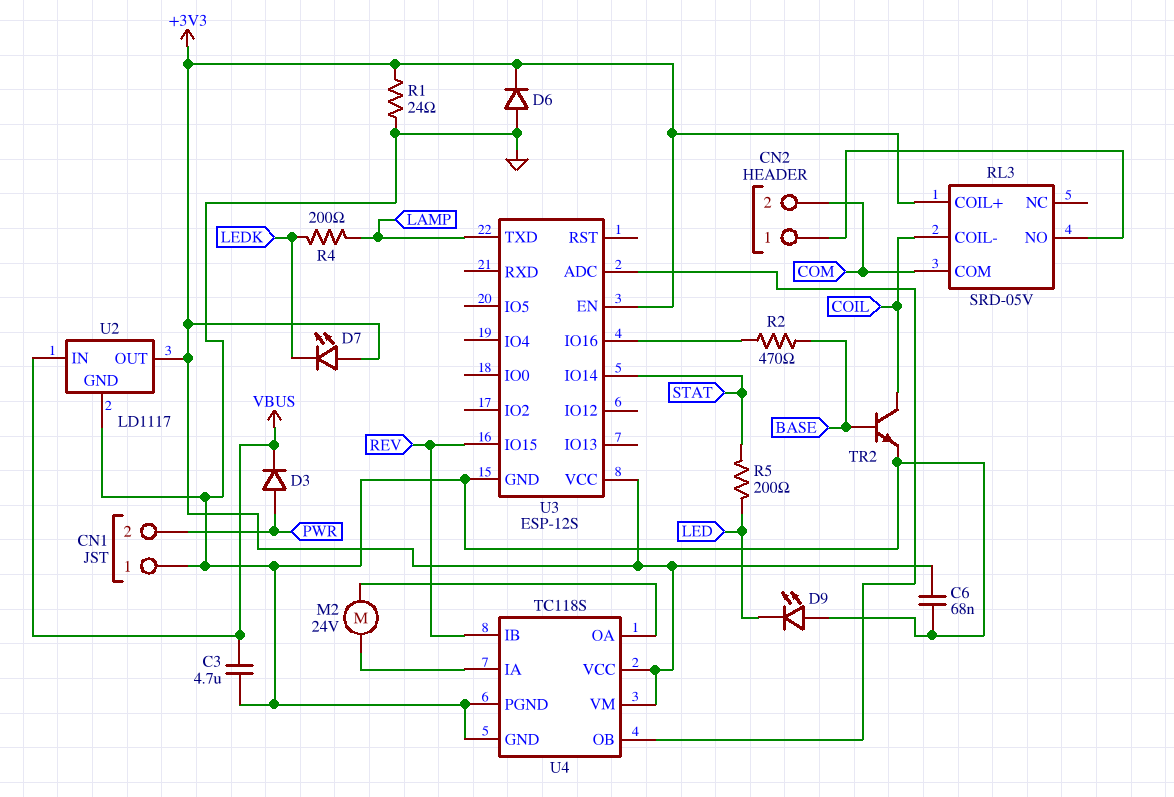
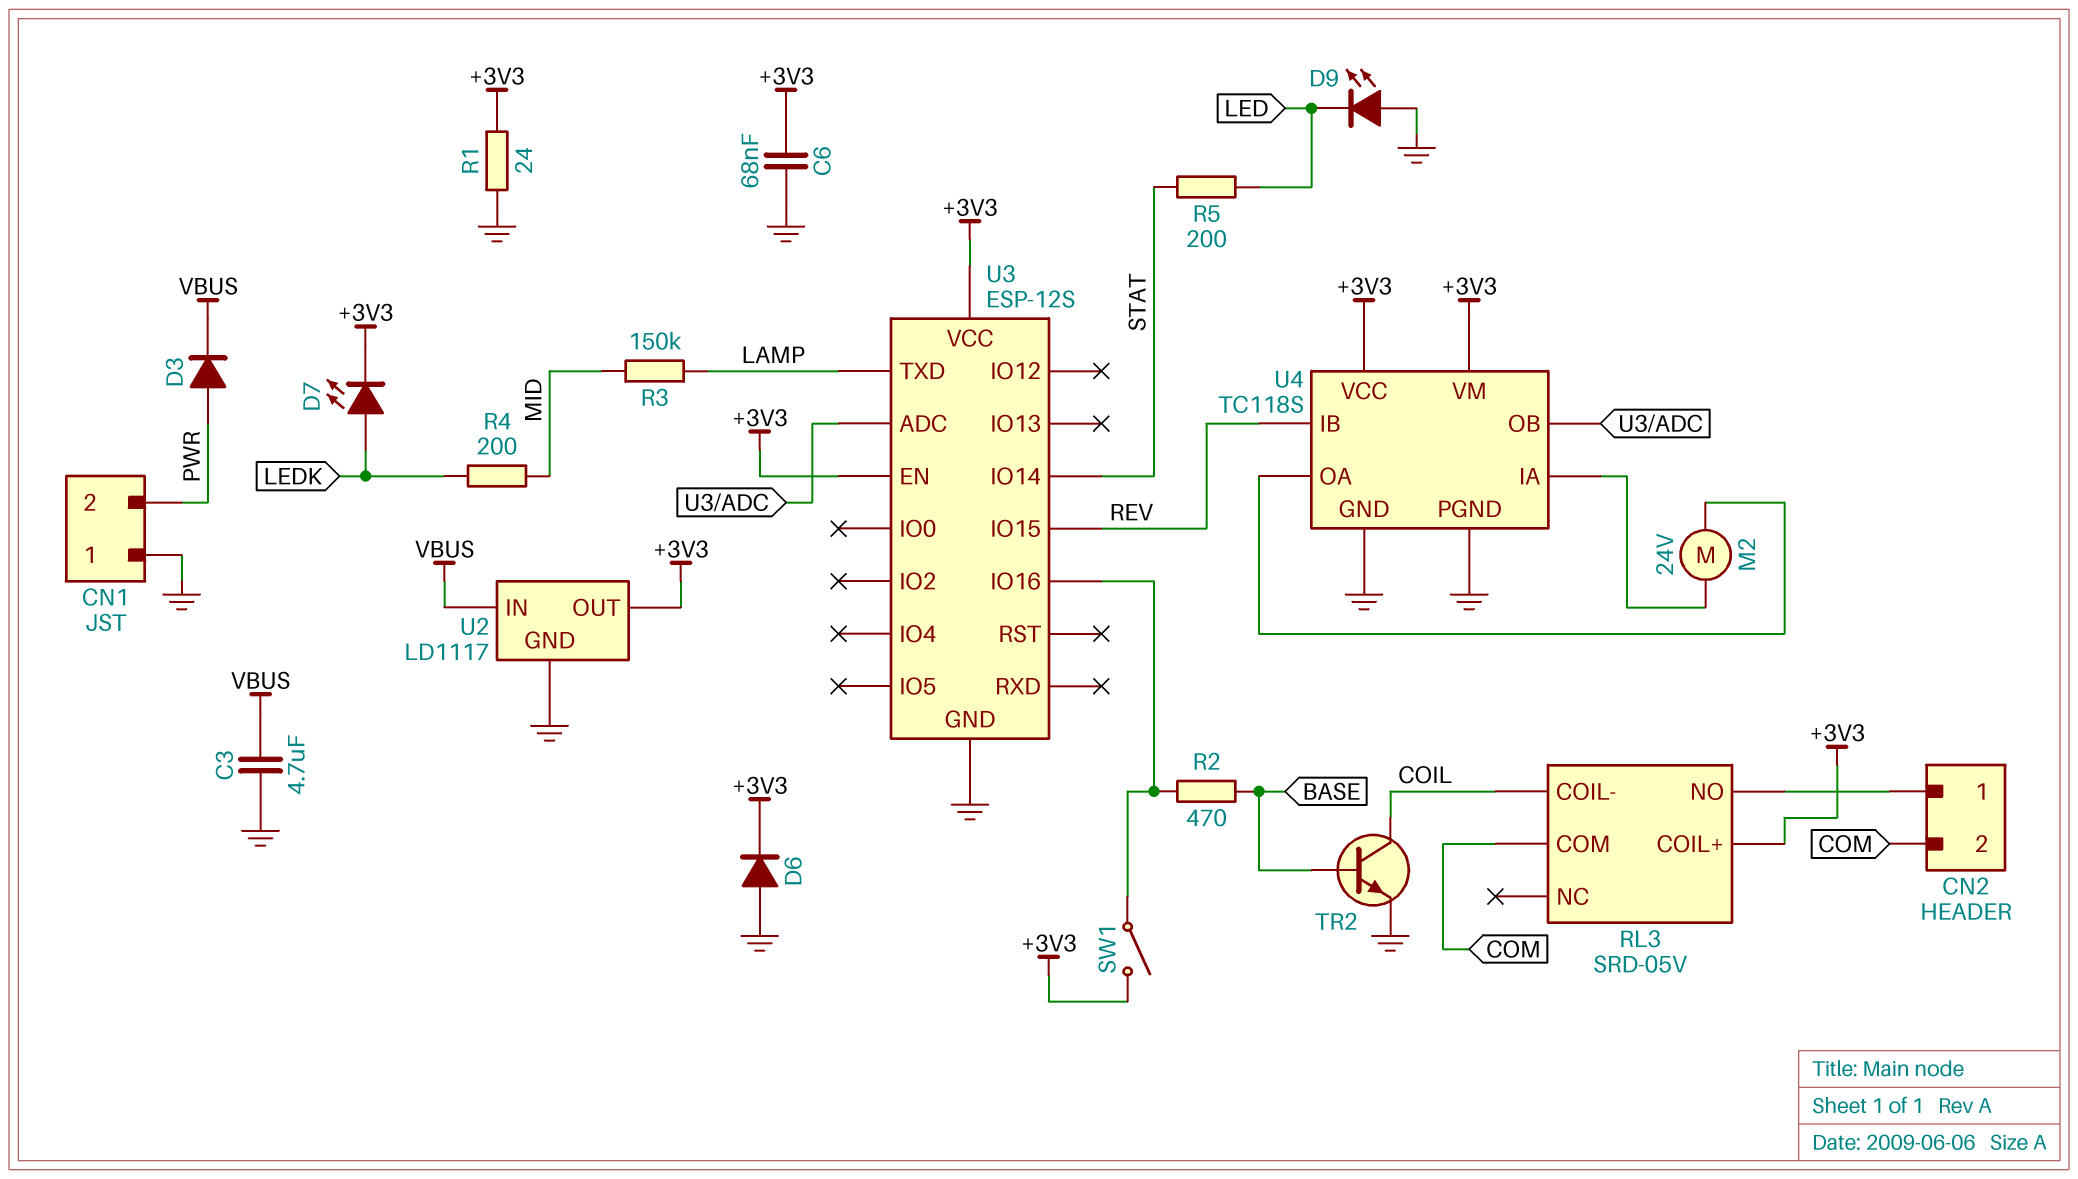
D7: LED (A +3V3, K LEDK) -> LED (A LEDK, K +3V3)
R3: none -> 150k (LAMP, MID)
R4: 200 (LAMP, LEDK) -> 200 (LEDK, MID)
SW1: none -> switch (+3V3, U3/IO16)

